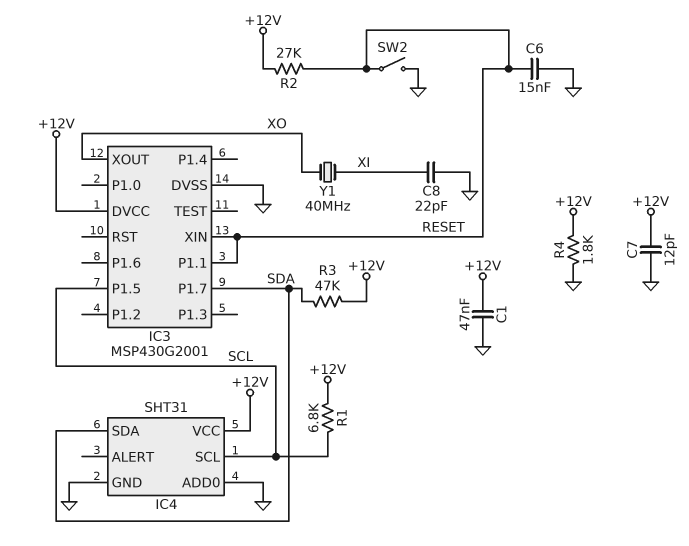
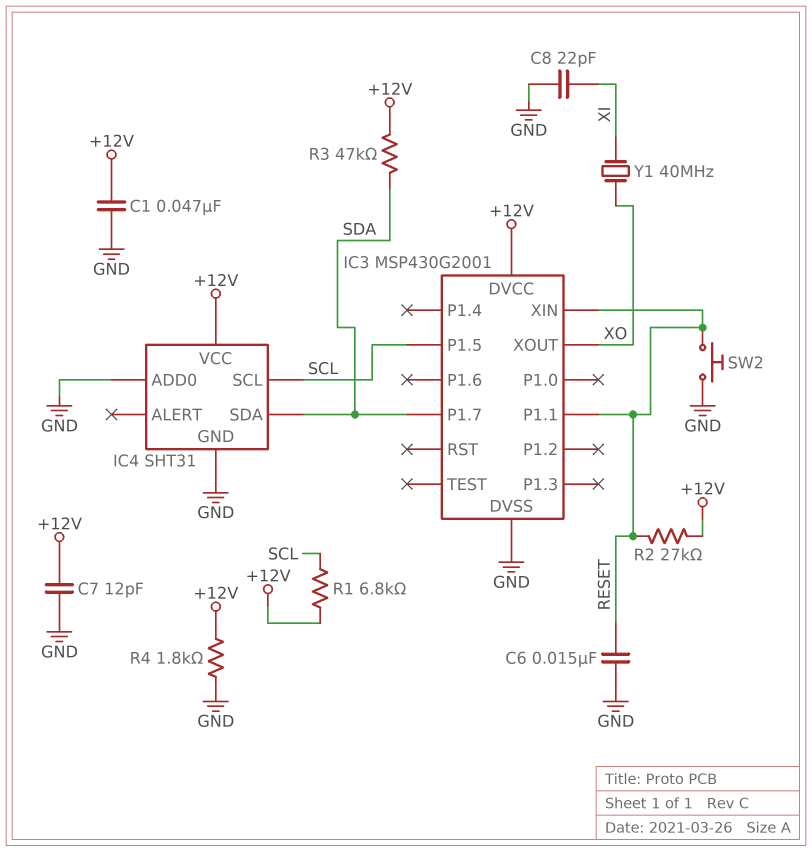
SW2: switch (GND, RESET) -> button (GND, RESET)

